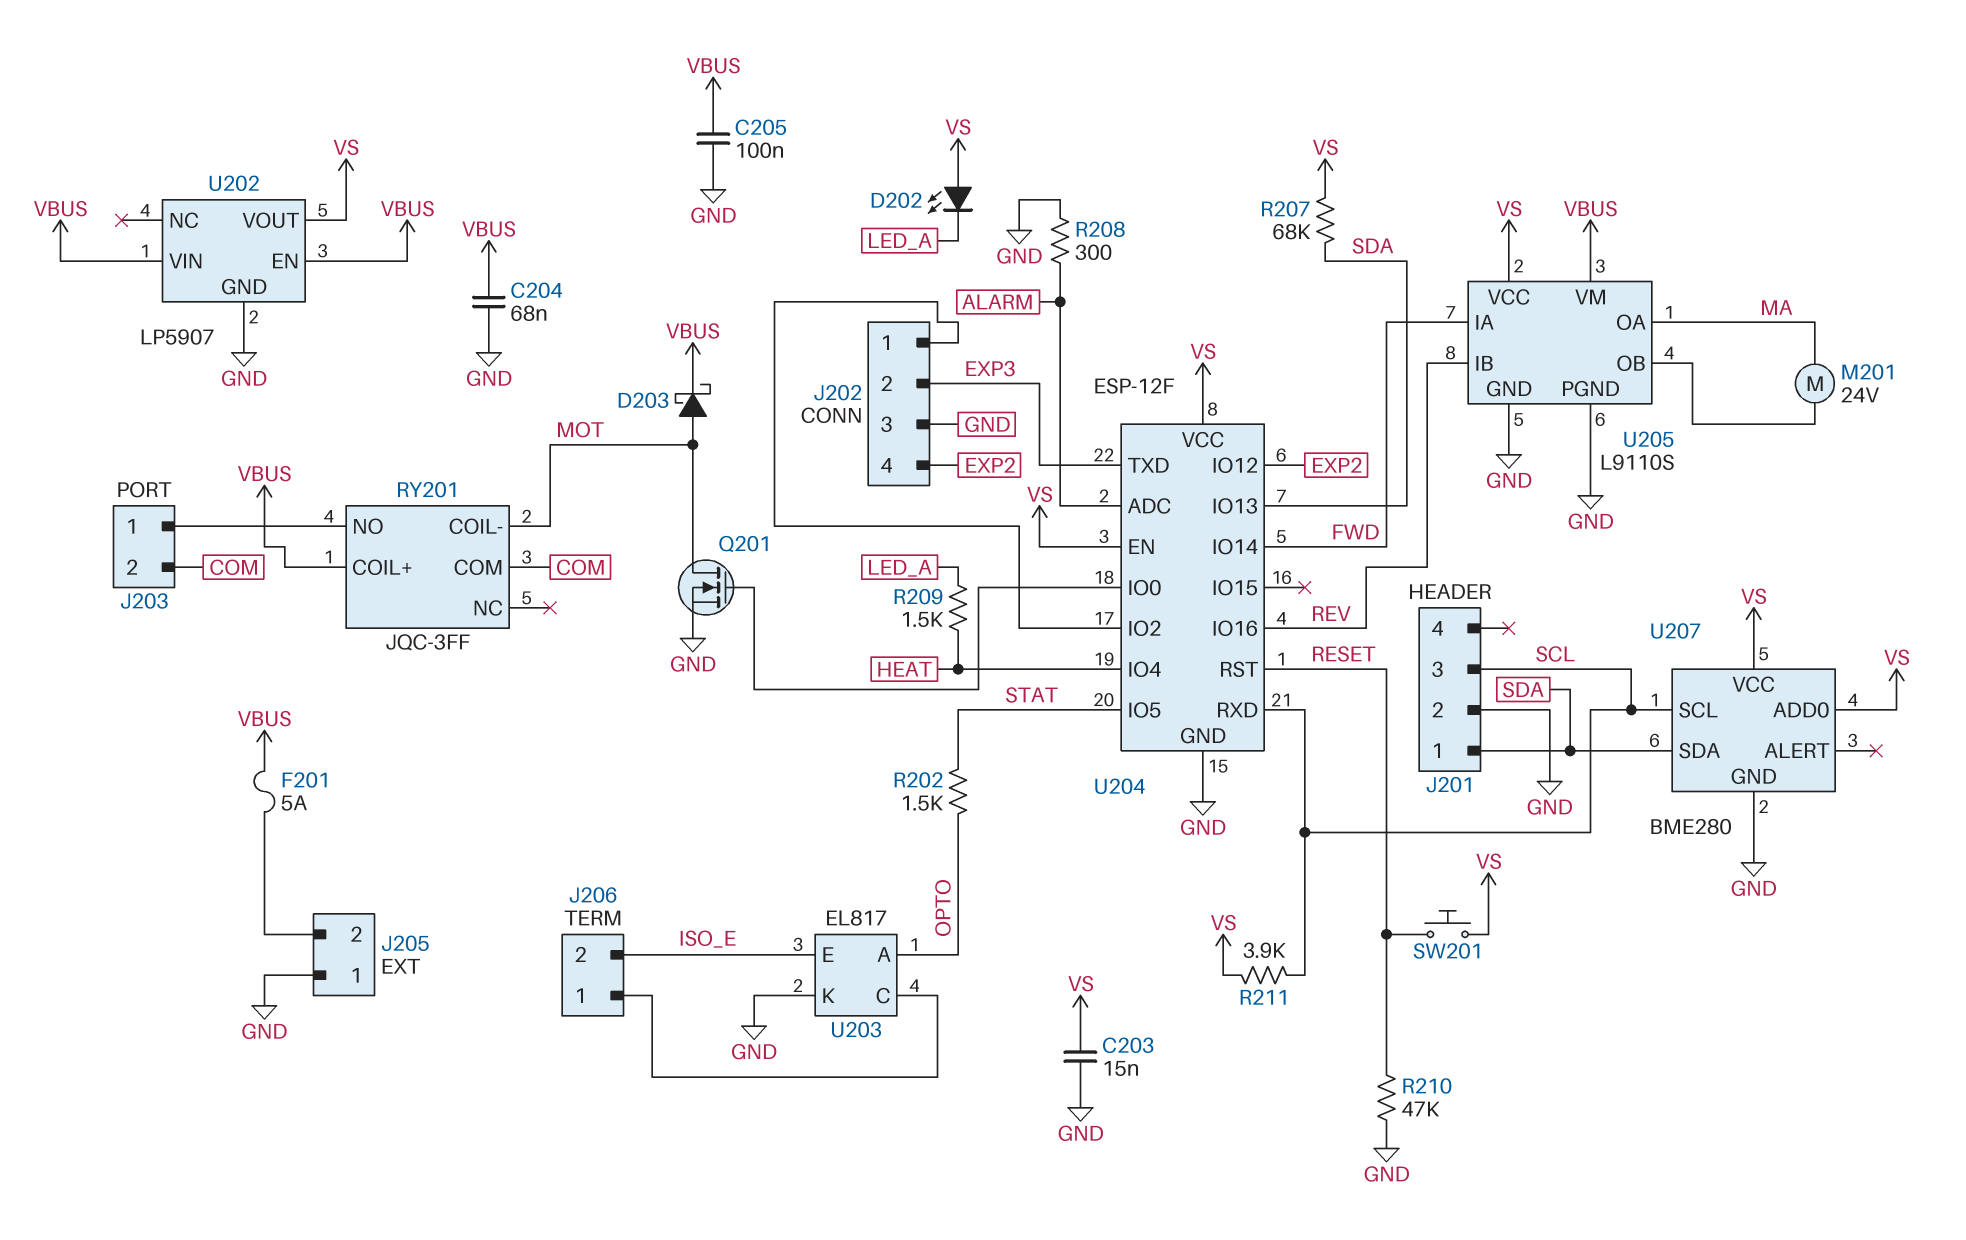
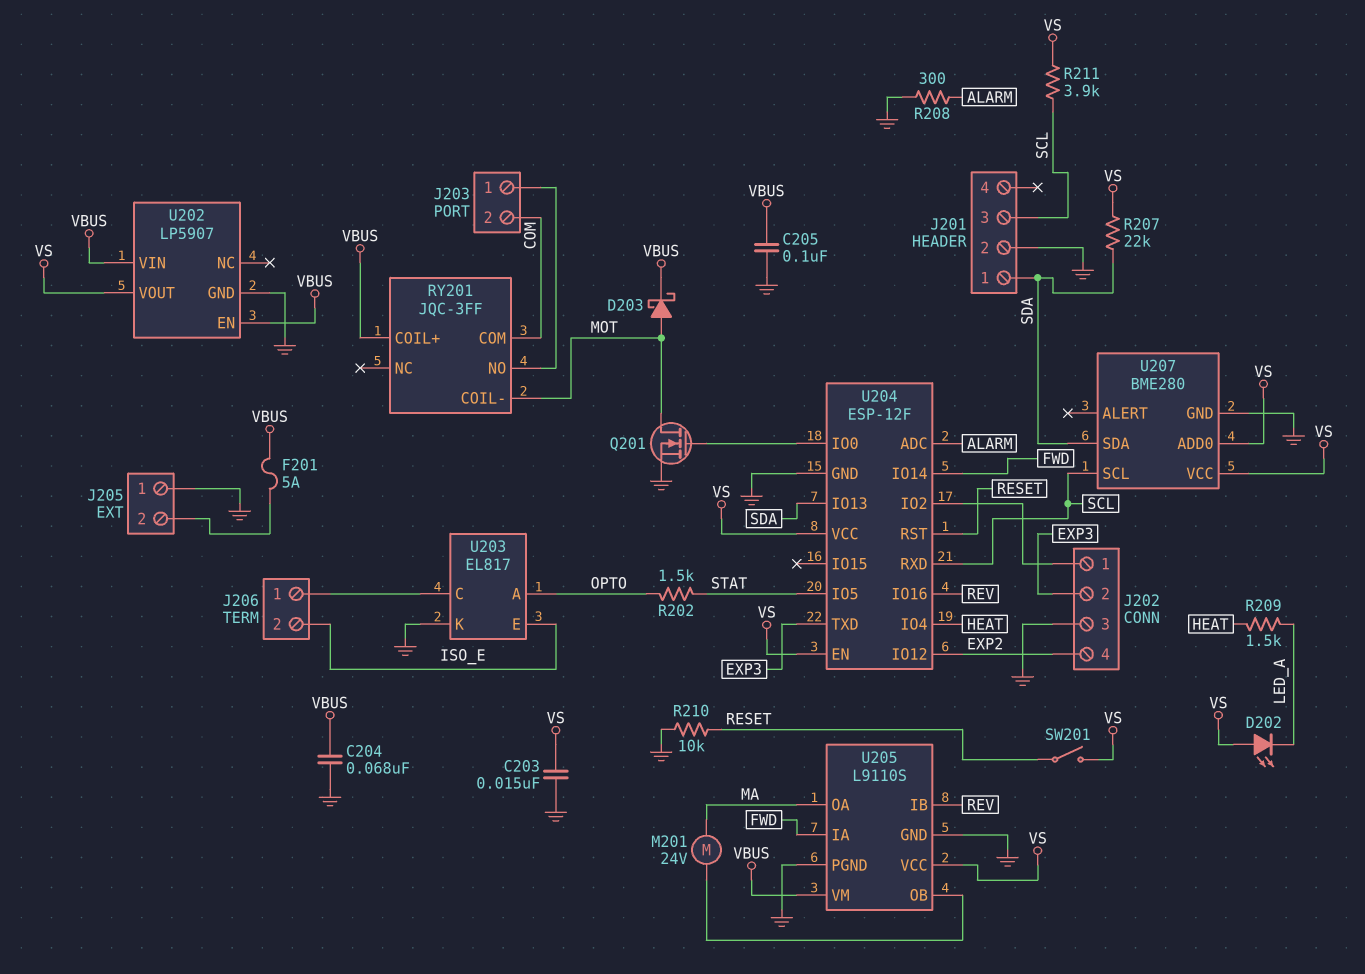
R207: 68k (SDA, VS) -> 22k (SDA, VS)
R210: 47k (GND, RESET) -> 10k (GND, RESET)
SW201: button (RESET, VS) -> switch (RESET, VS)

